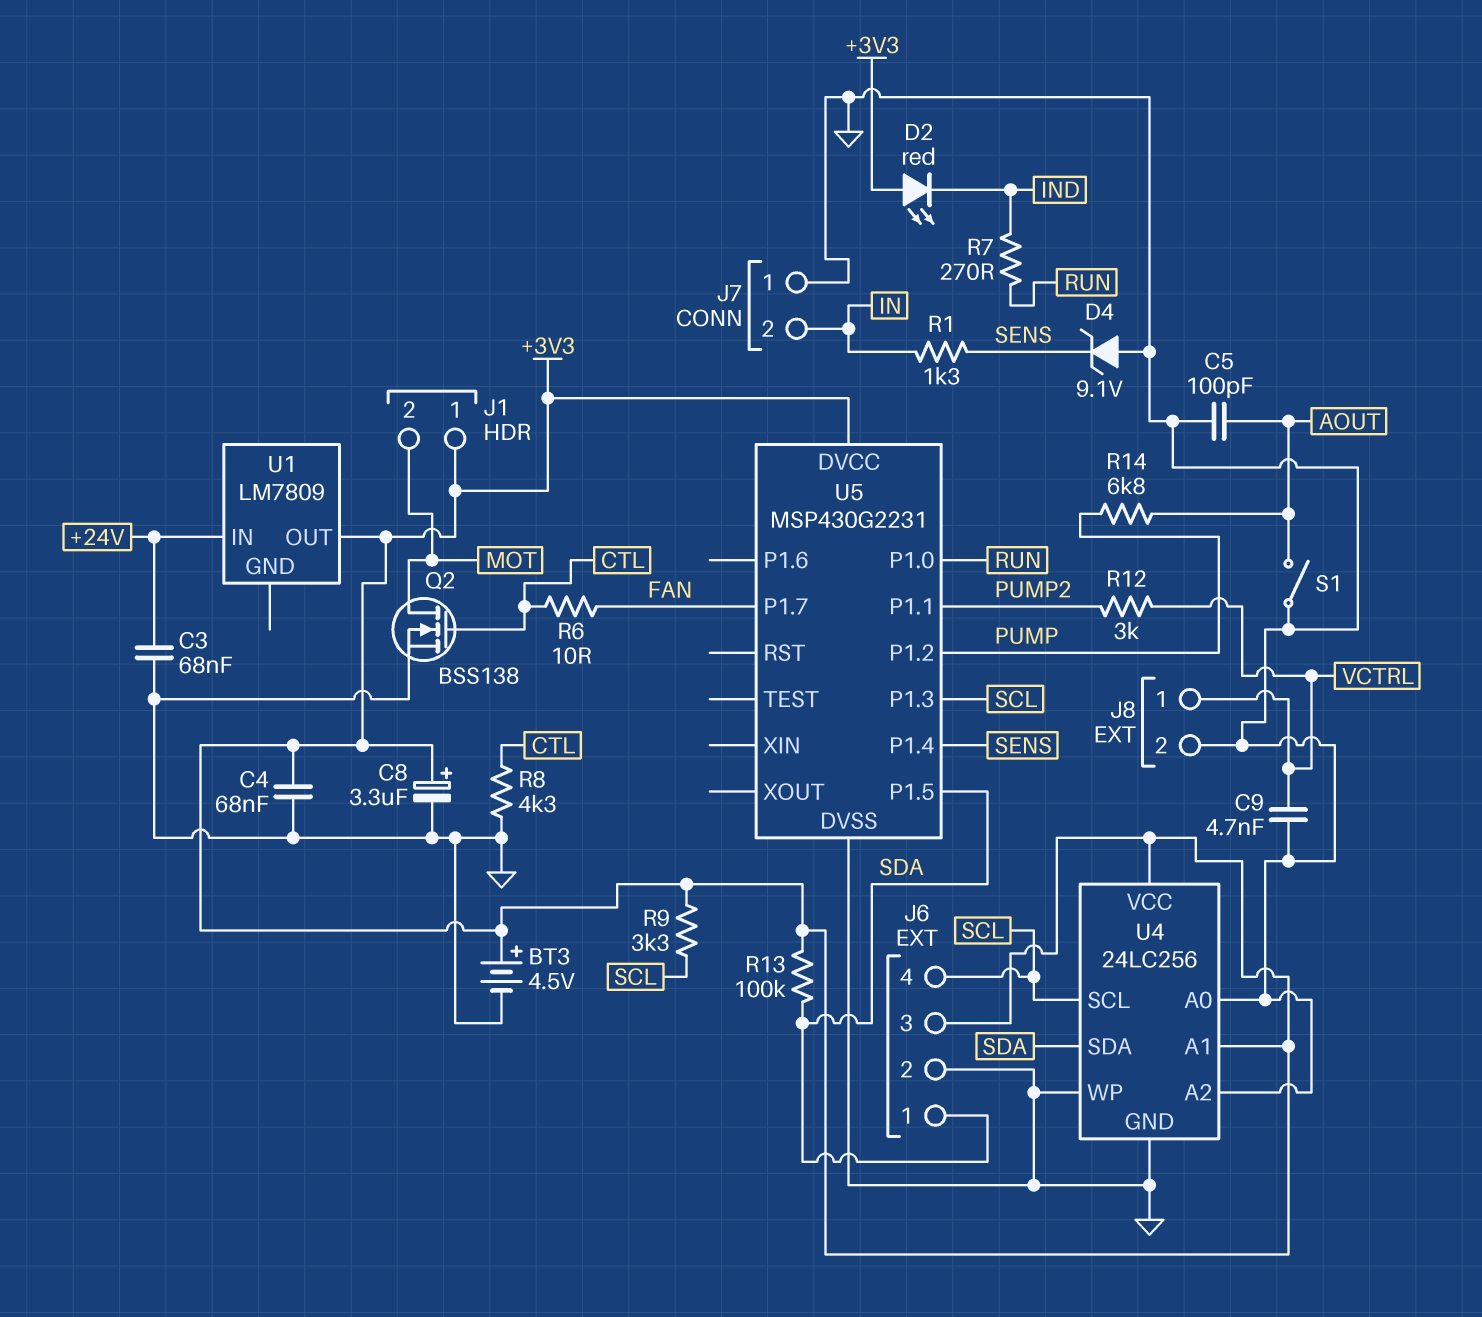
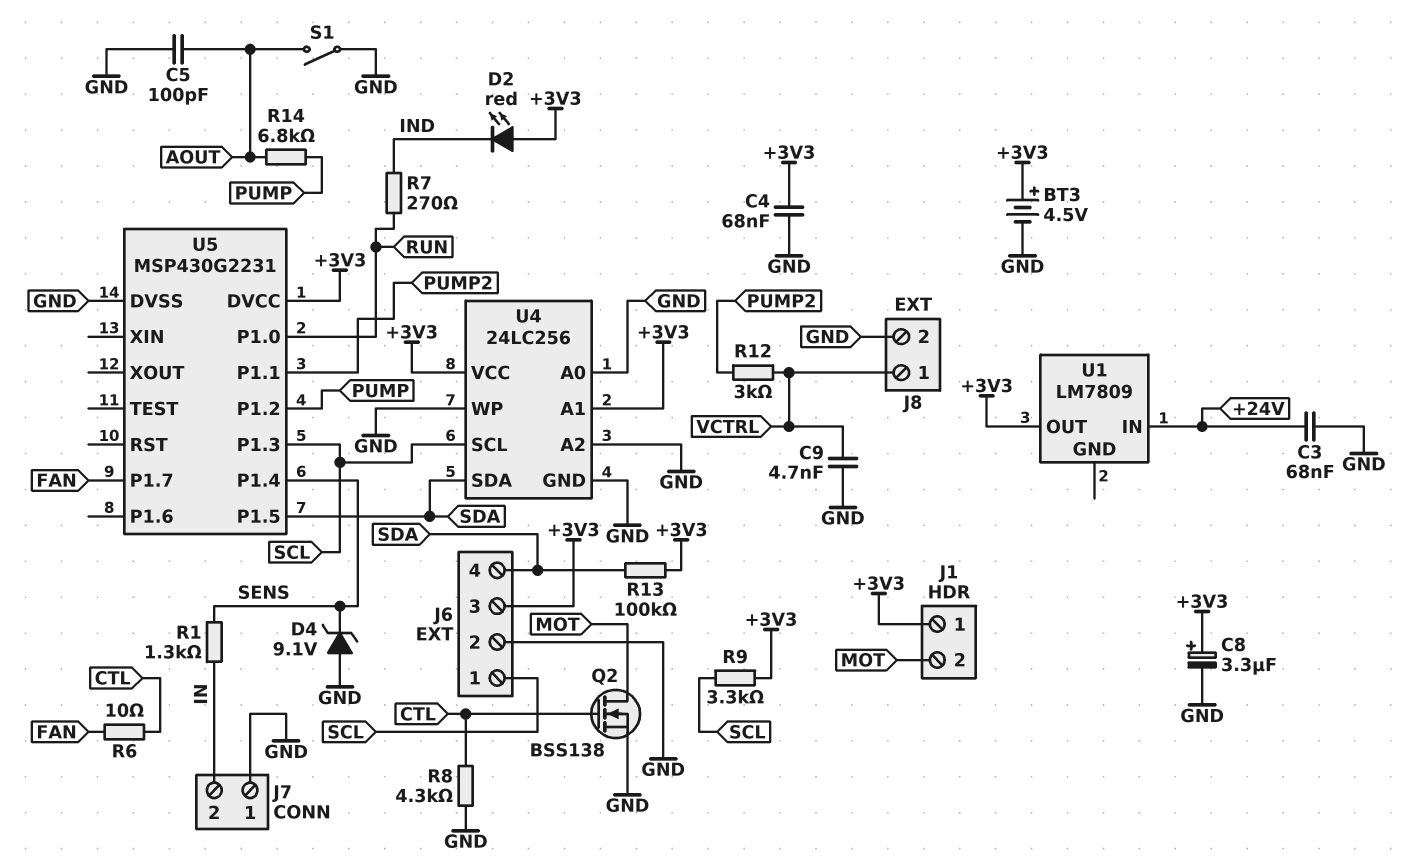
J6 pin 1: SDA -> SCL
J6 pin 4: SCL -> SDA

